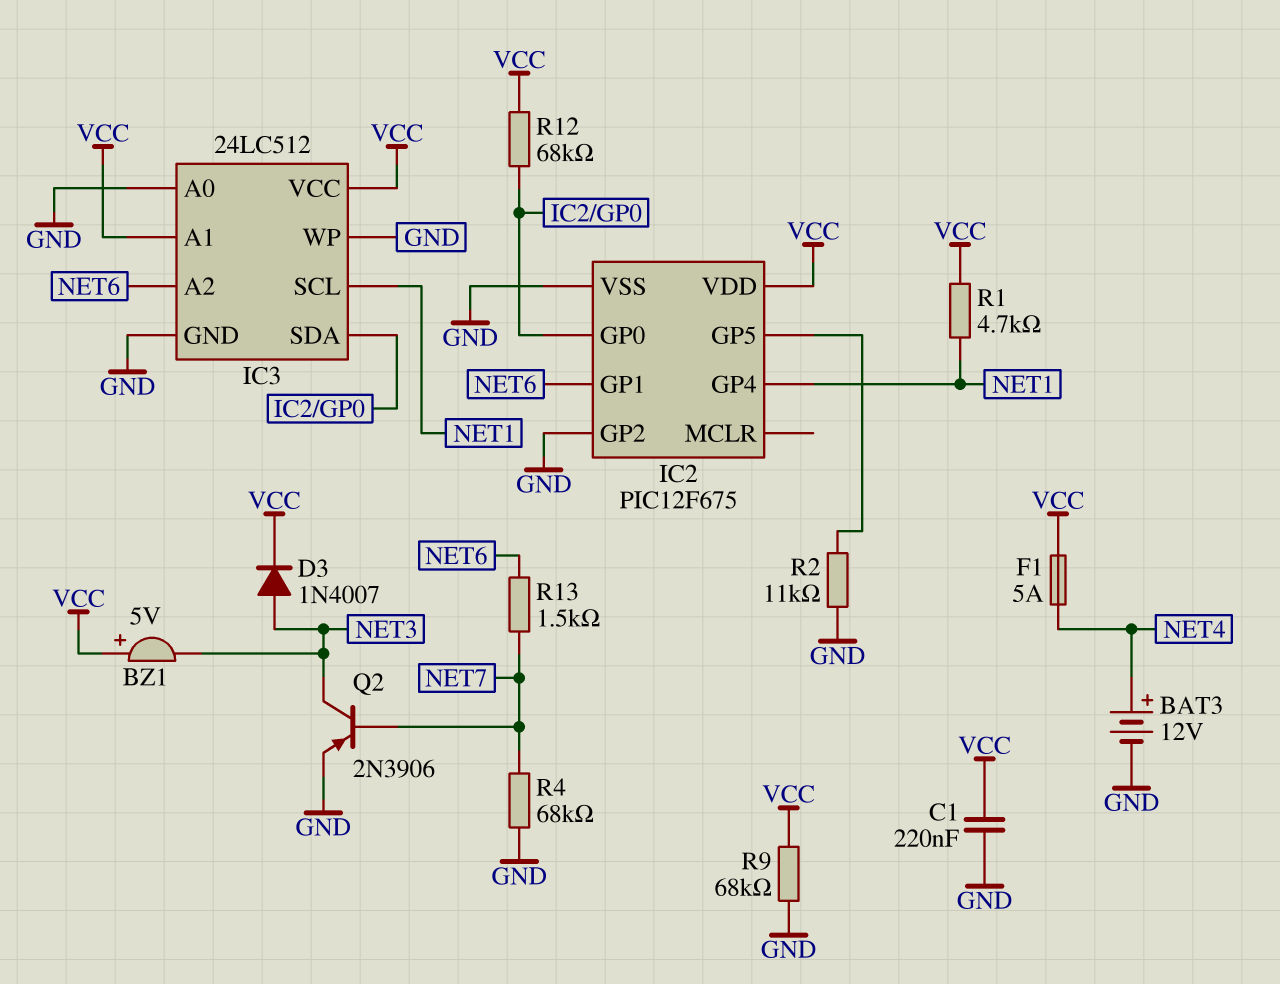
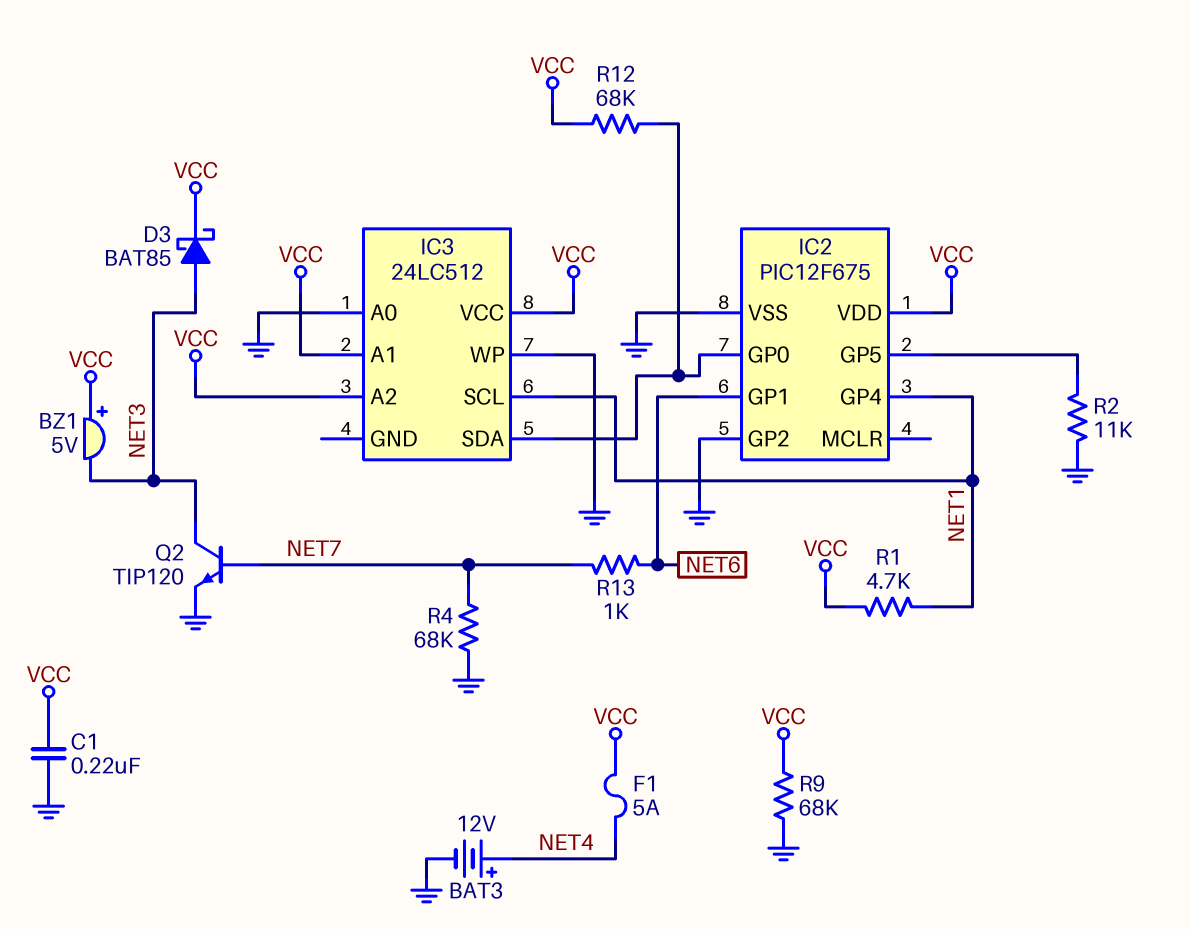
D3: diode 1N4007 (A NET3, K VCC) -> schottky BAT85 (A NET3, K VCC)
IC3 pin A2: NET6 -> VCC
IC3 pin GND: GND -> none
Q2: PNP 2N3906 (B NET7, C NET3, E GND) -> NPN TIP120 (B NET7, C NET3, E GND)
R13: 1.5k (NET6, NET7) -> 1k (NET6, NET7)

